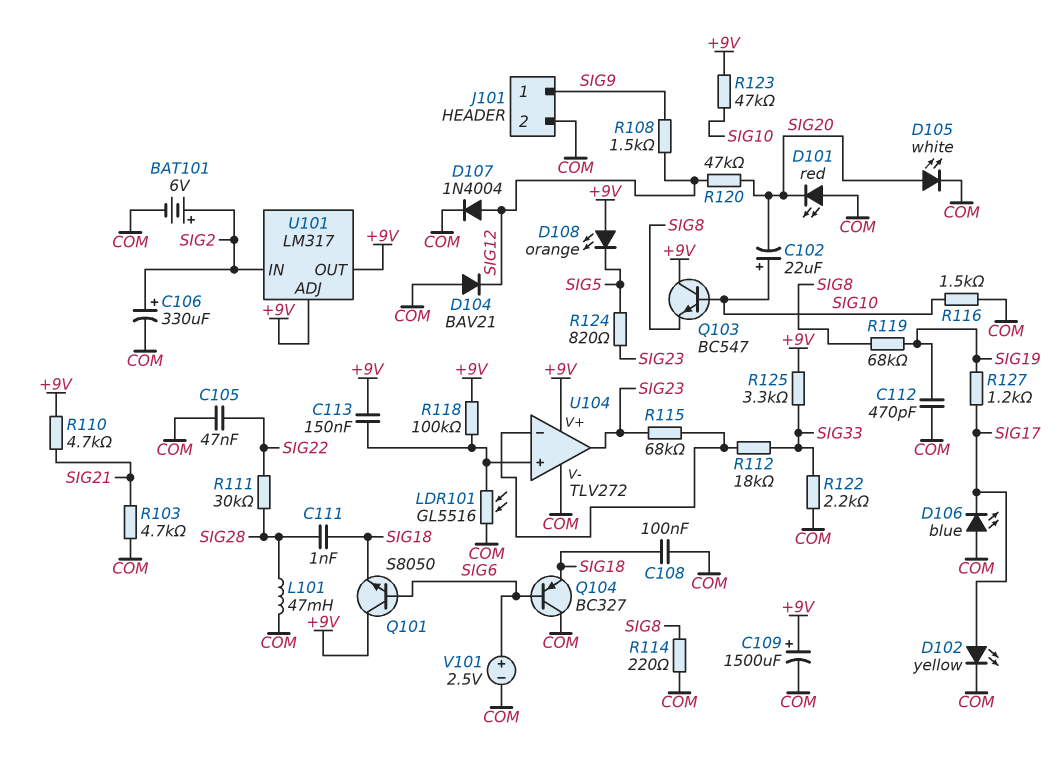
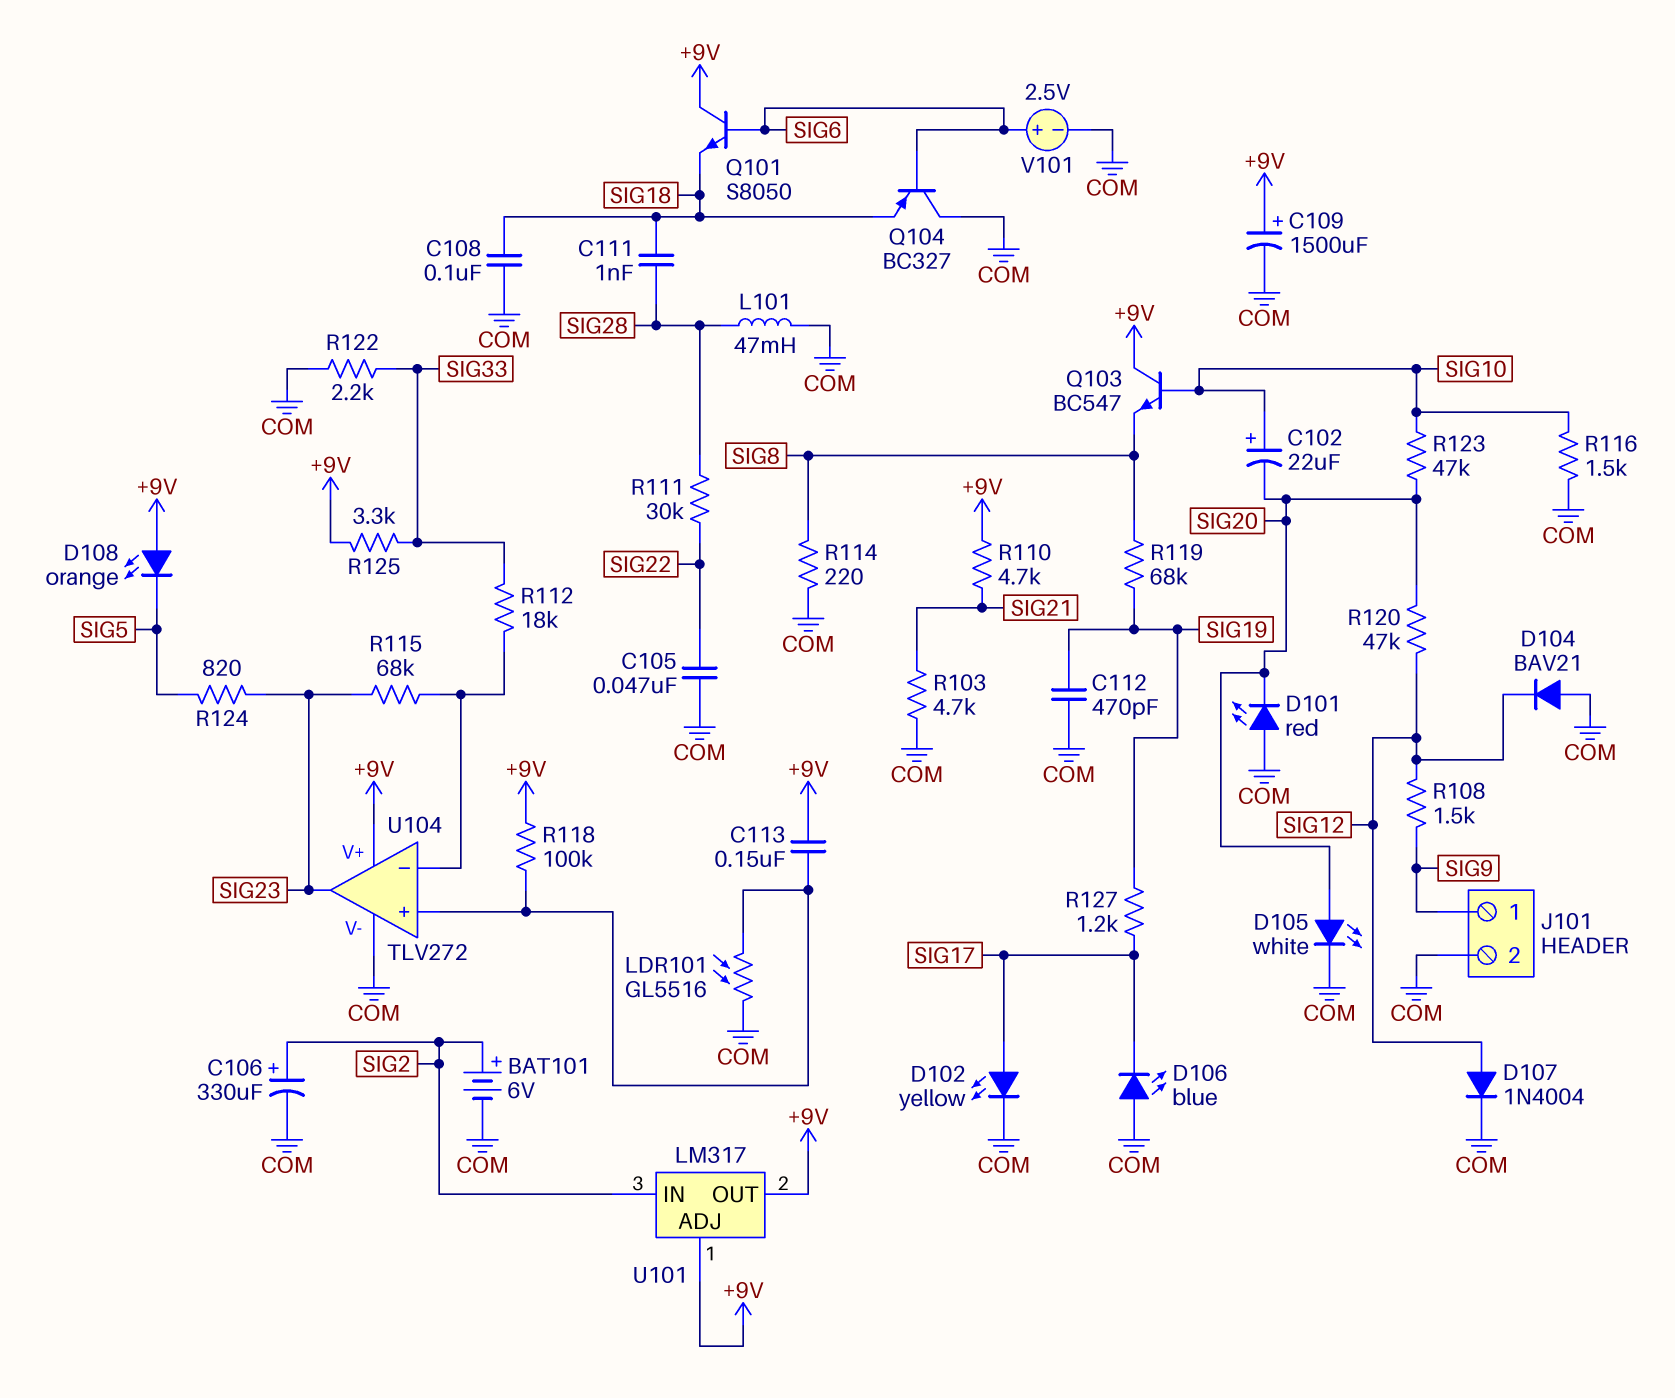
R123: 47k (+9V, SIG10) -> 47k (SIG10, SIG20)

